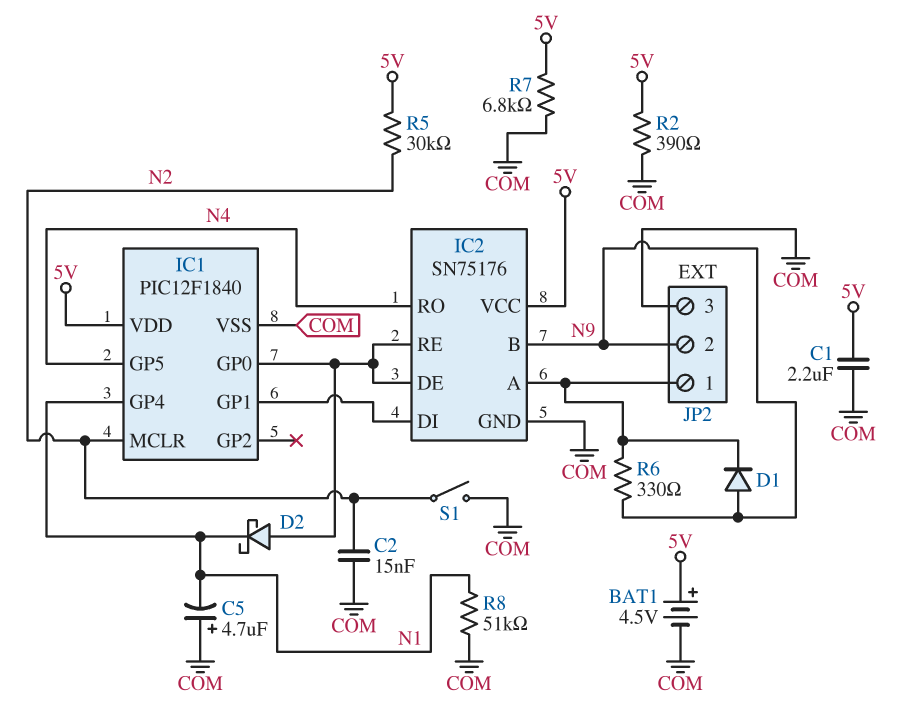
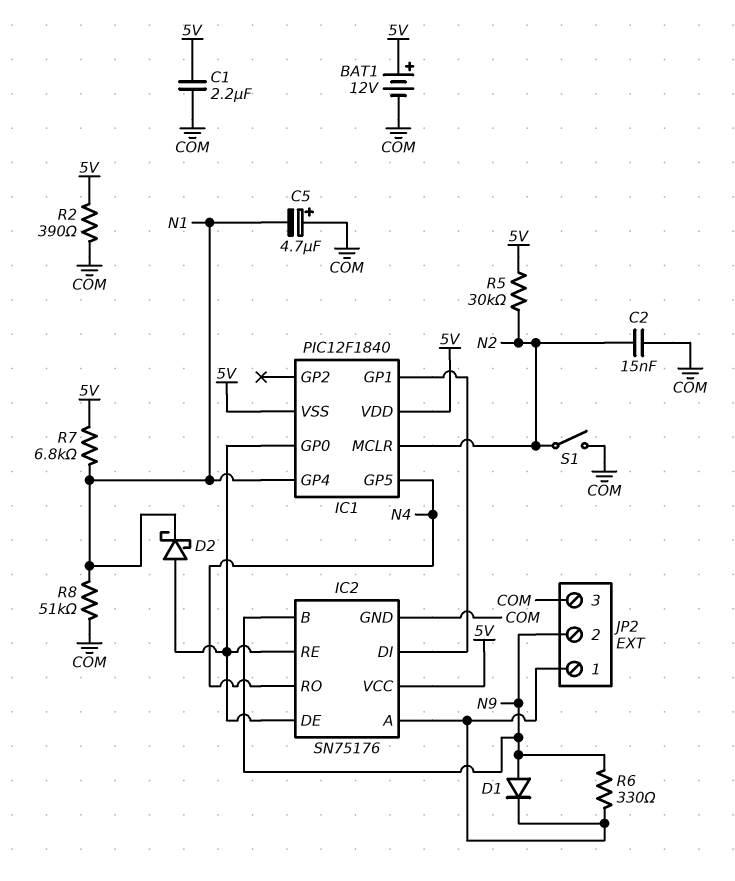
BAT1: 4.5V (plus 5V, minus COM) -> 12V (plus 5V, minus COM)
IC1 pin VSS: COM -> 5V
R7: 6.8k (5V, COM) -> 6.8k (5V, N1)

